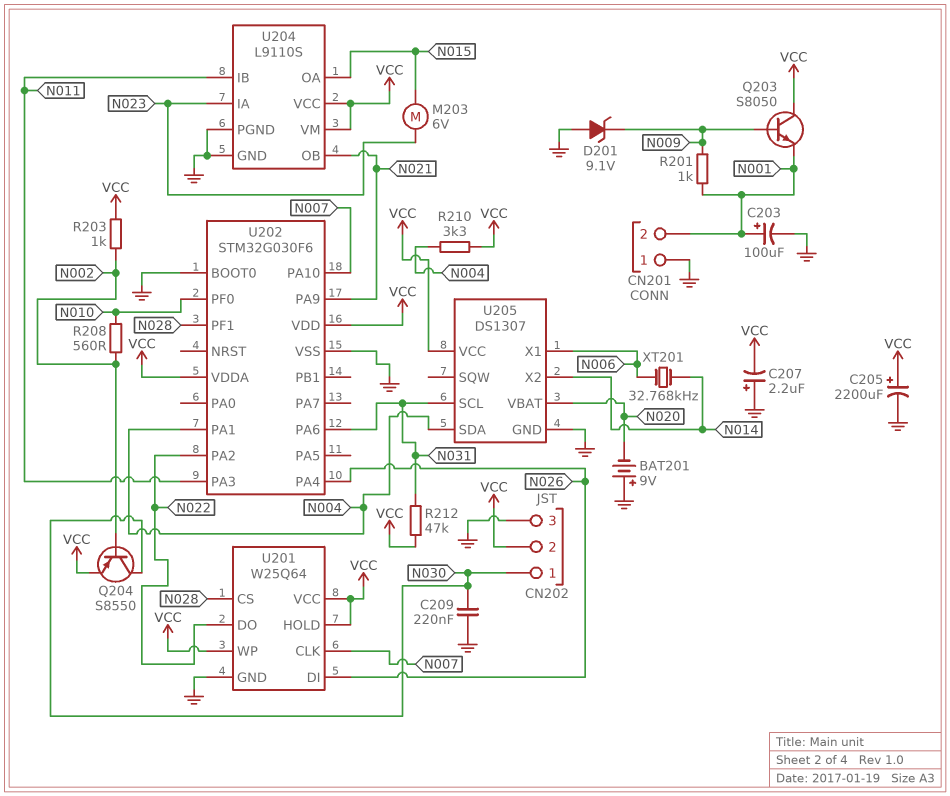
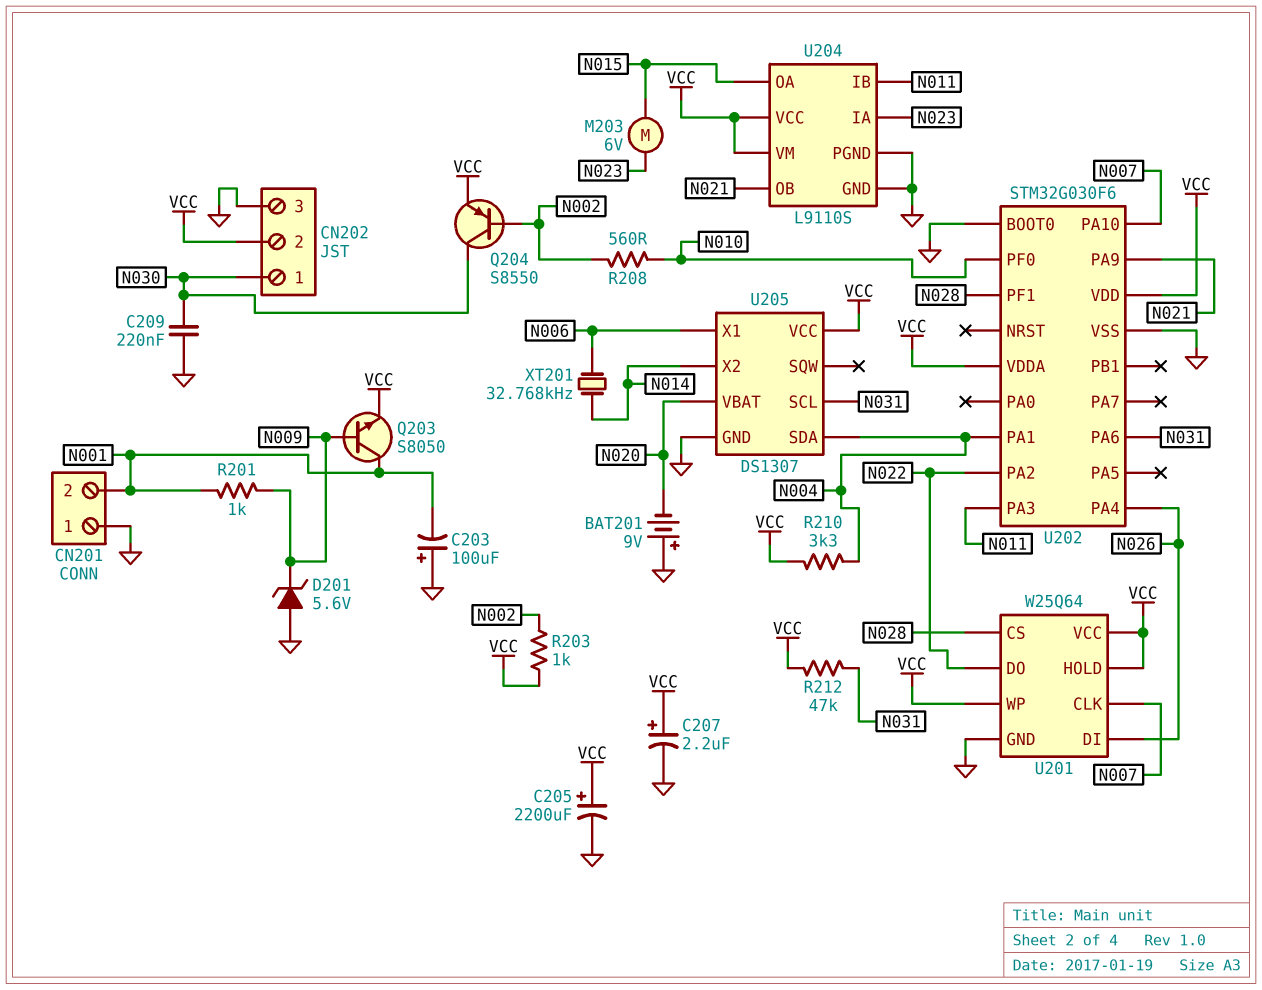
C203: 100uF (plus N001, minus GND) -> 100uF (plus GND, minus N001)
C207: 2.2uF (plus GND, minus VCC) -> 2.2uF (plus VCC, minus GND)
D201: zener 9.1V (A GND, K N009) -> zener 5.6V (A GND, K N009)
Q203: NPN S8050 (B N009, C VCC, E N001) -> NPN S8050 (B N009, C N001, E VCC)

